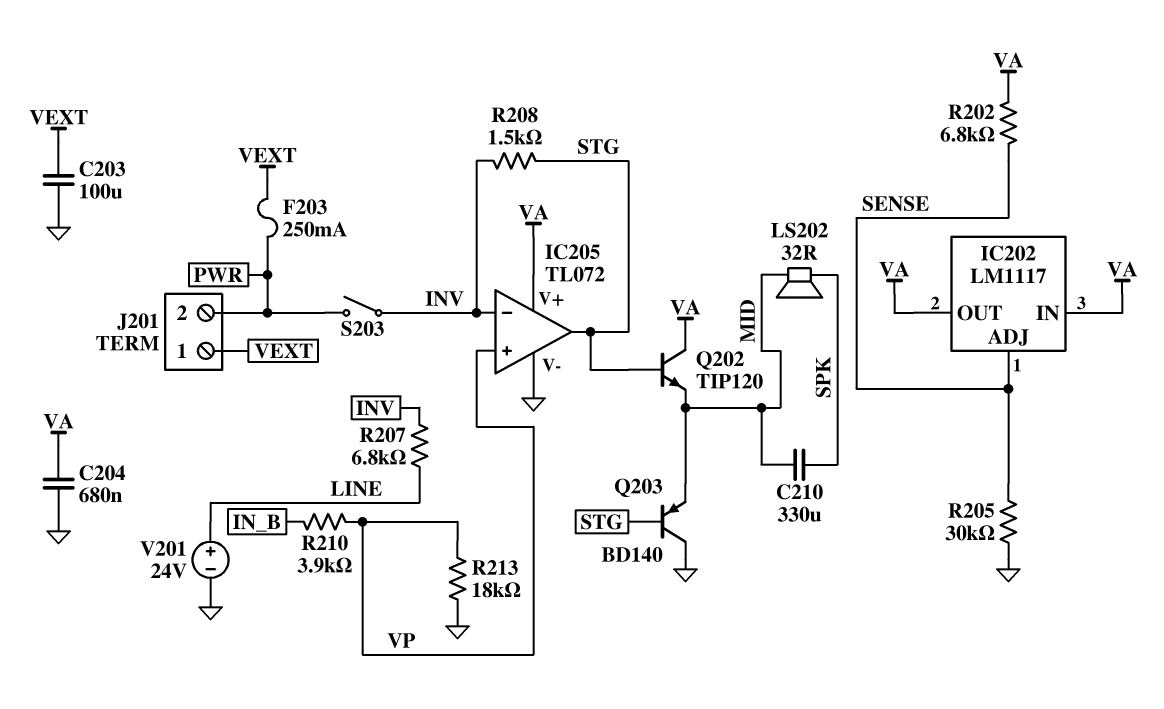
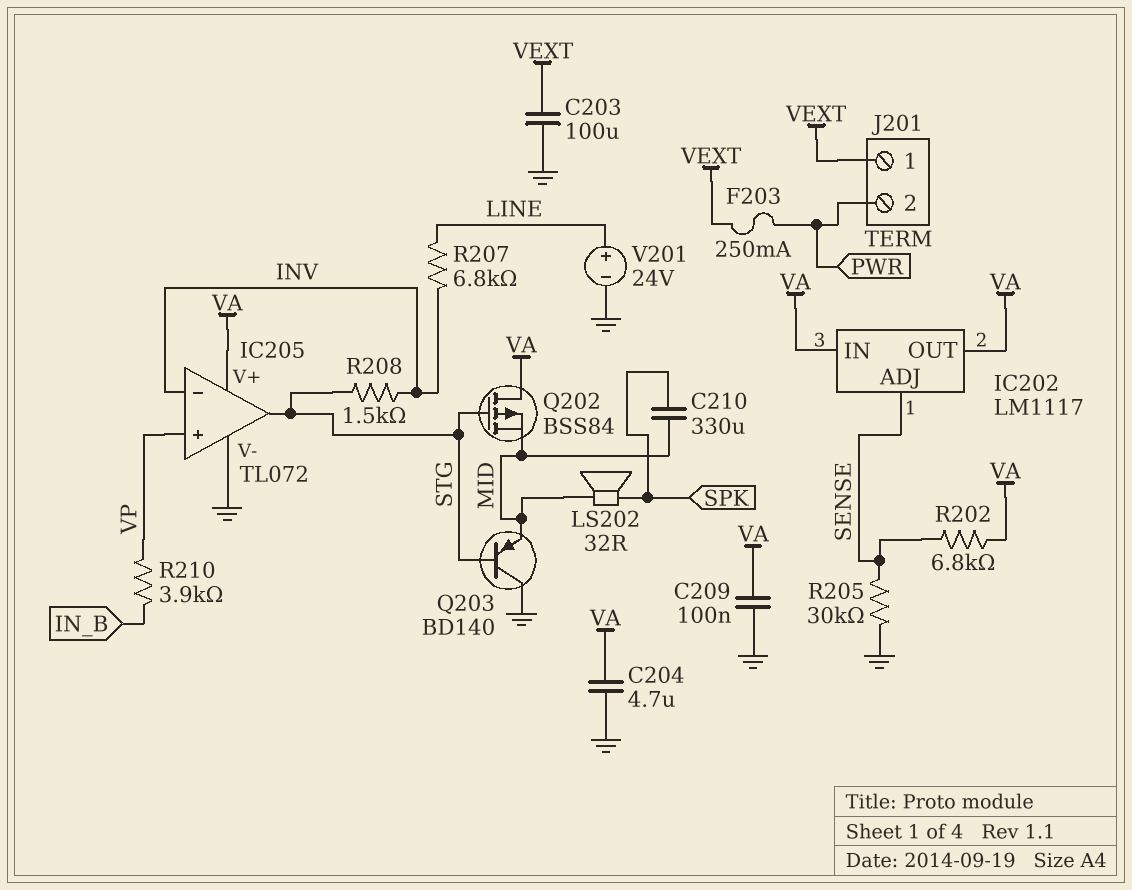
C204: 680nF (GND, VA) -> 4.7uF (GND, VA)
C209: none -> 100nF (GND, VA)
Q202: NPN TIP120 (B STG, C VA, E MID) -> PMOS BSS84 (G STG, D VA, S MID)
R213: 18k (GND, VP) -> none
S203: switch (INV, PWR) -> none

